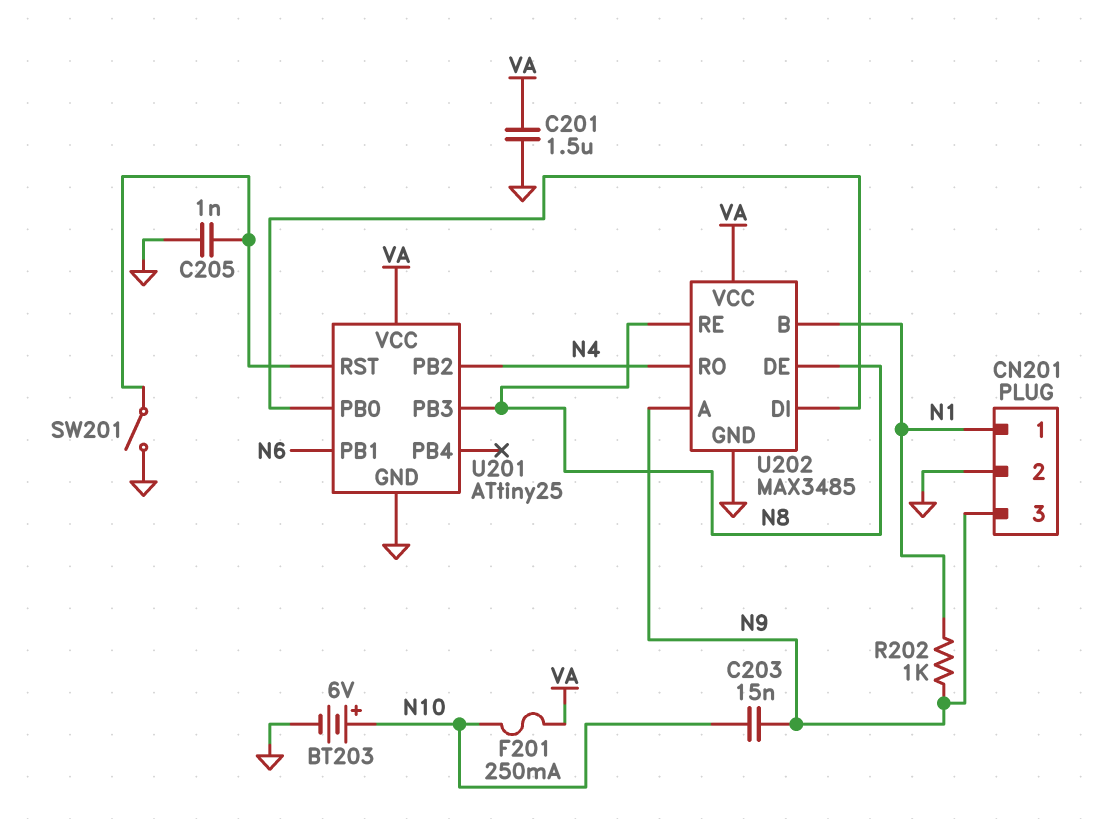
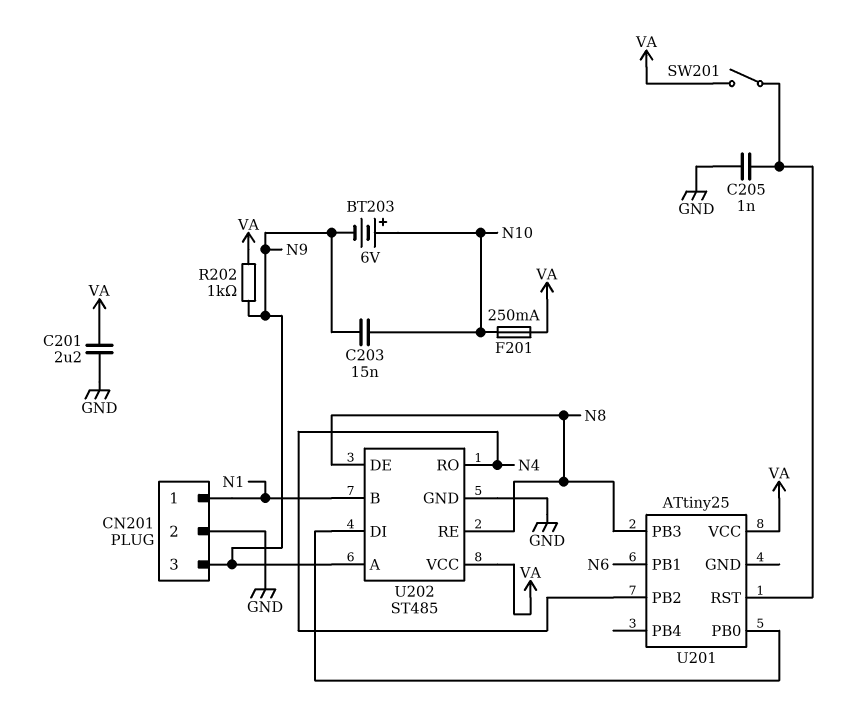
BT203: 6V (plus N10, minus GND) -> 6V (plus N10, minus N9)
C201: 1.5uF (GND, VA) -> 2.2uF (GND, VA)
R202: 1k (N1, N9) -> 1k (N9, VA)
SW201: switch (GND, U201/RST) -> switch (U201/RST, VA)
U201 pin GND: GND -> none
U202: MAX3485 -> ST485

